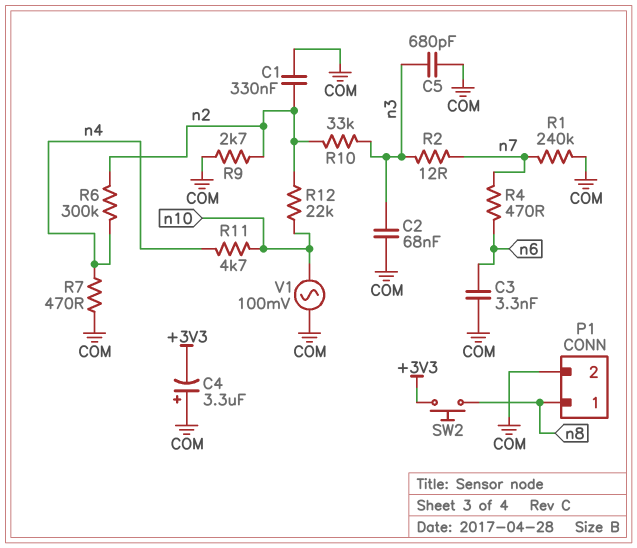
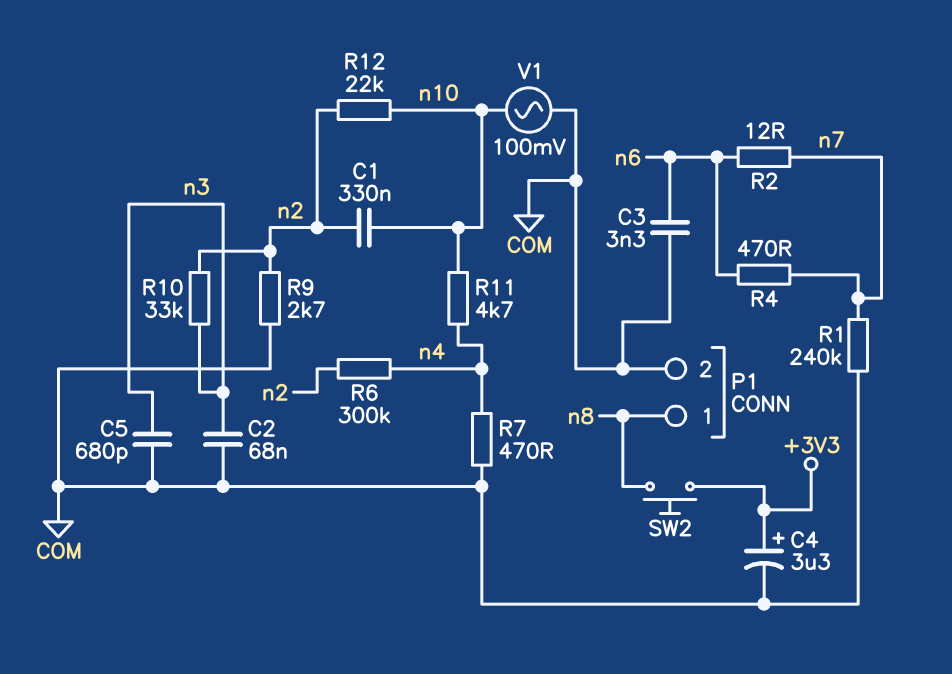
C1: 330nF (COM, n2) -> 330nF (n2, n10)
C4: 3.3uF (plus COM, minus +3V3) -> 3.3uF (plus +3V3, minus COM)
R2: 12 (n3, n7) -> 12 (n6, n7)

